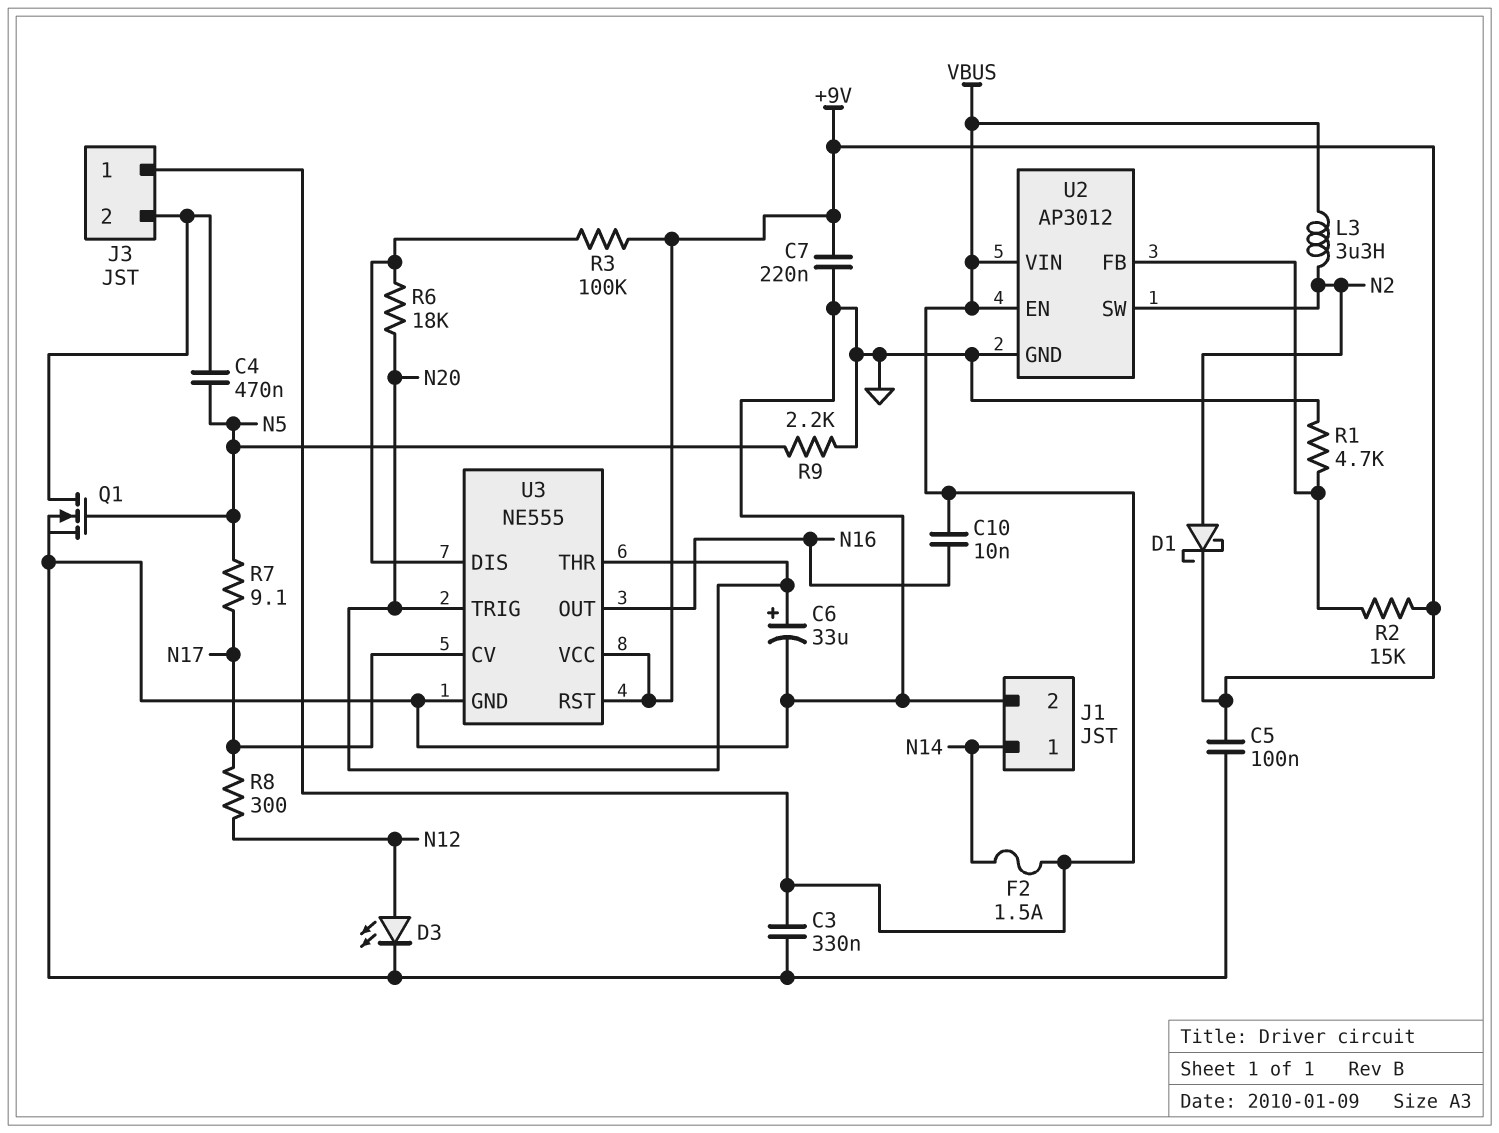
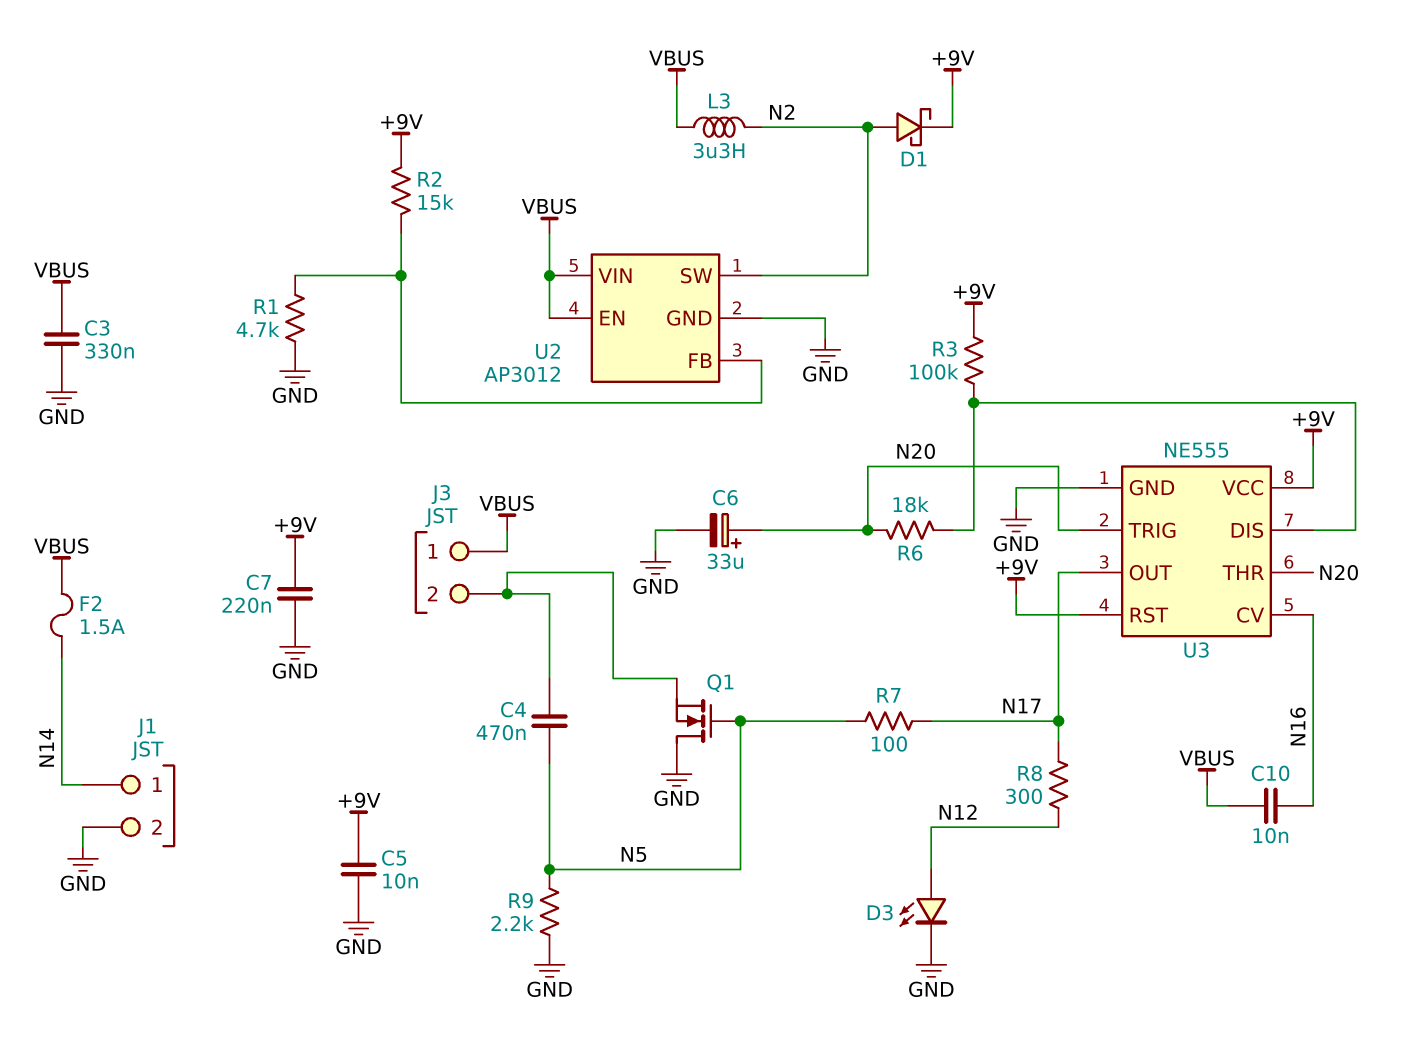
C5: 100nF (+9V, GND) -> 10nF (+9V, GND)
Q1: NMOS (G N5, D J3/2, S GND) -> NMOS (G N5, D GND, S J3/2)
R7: 9.1 (N5, N17) -> 100 (N5, N17)
U3 pin CV: N17 -> N16
U3 pin OUT: N16 -> N17

